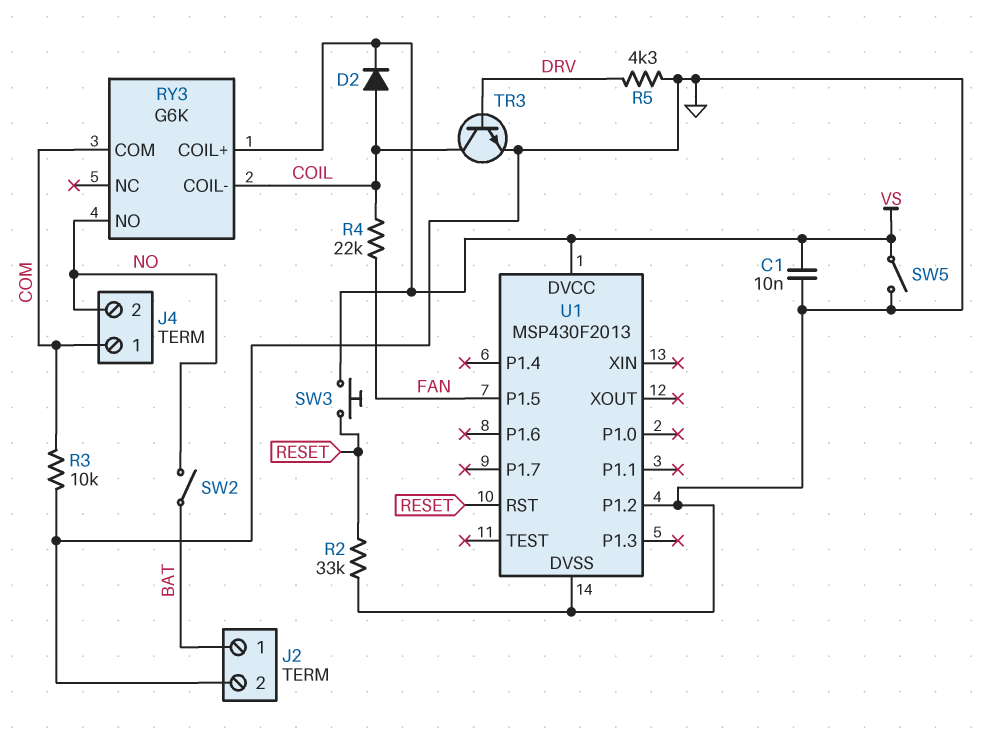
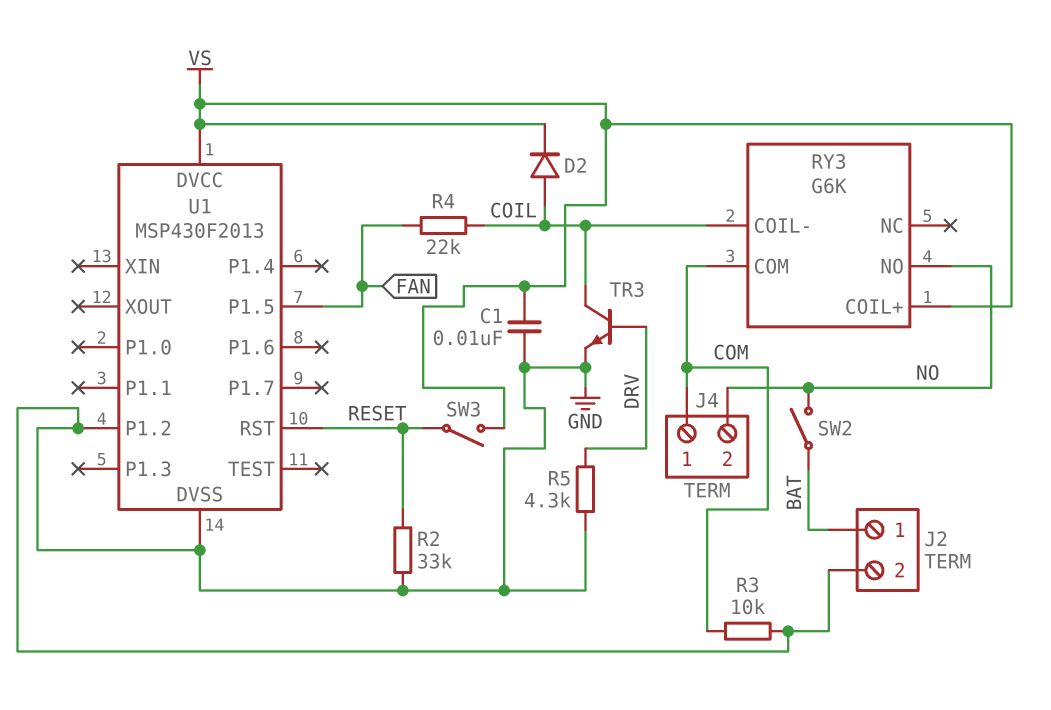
SW3: button (RESET, VS) -> switch (RESET, VS)
SW5: switch (GND, VS) -> none

